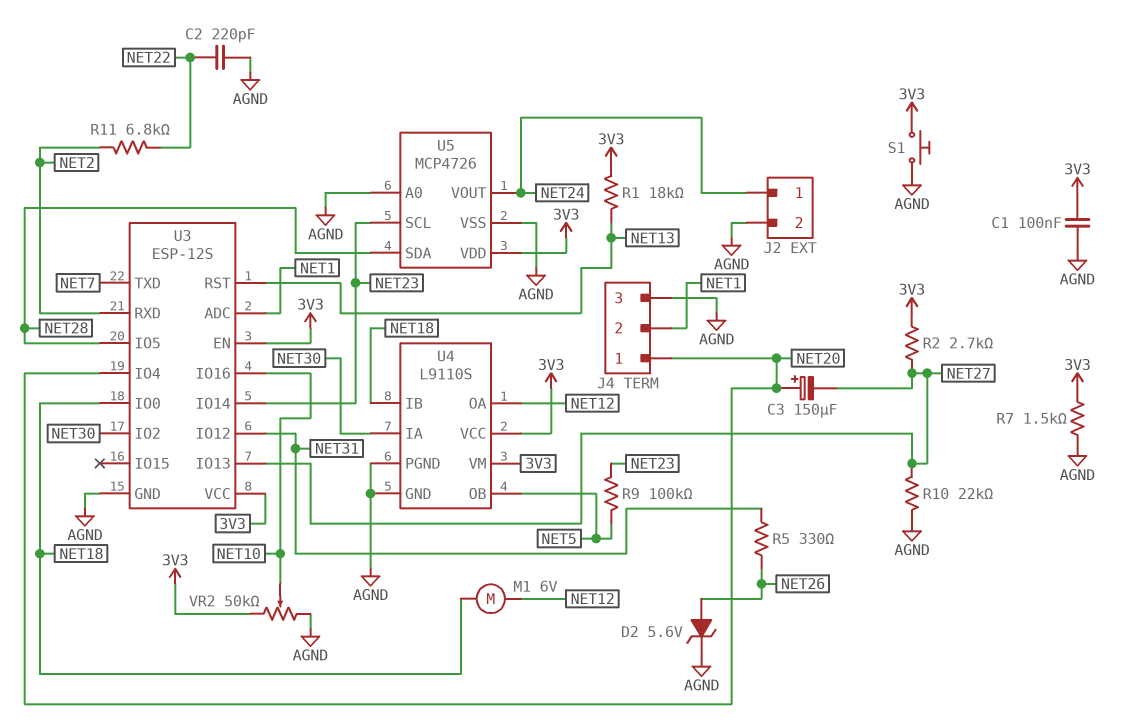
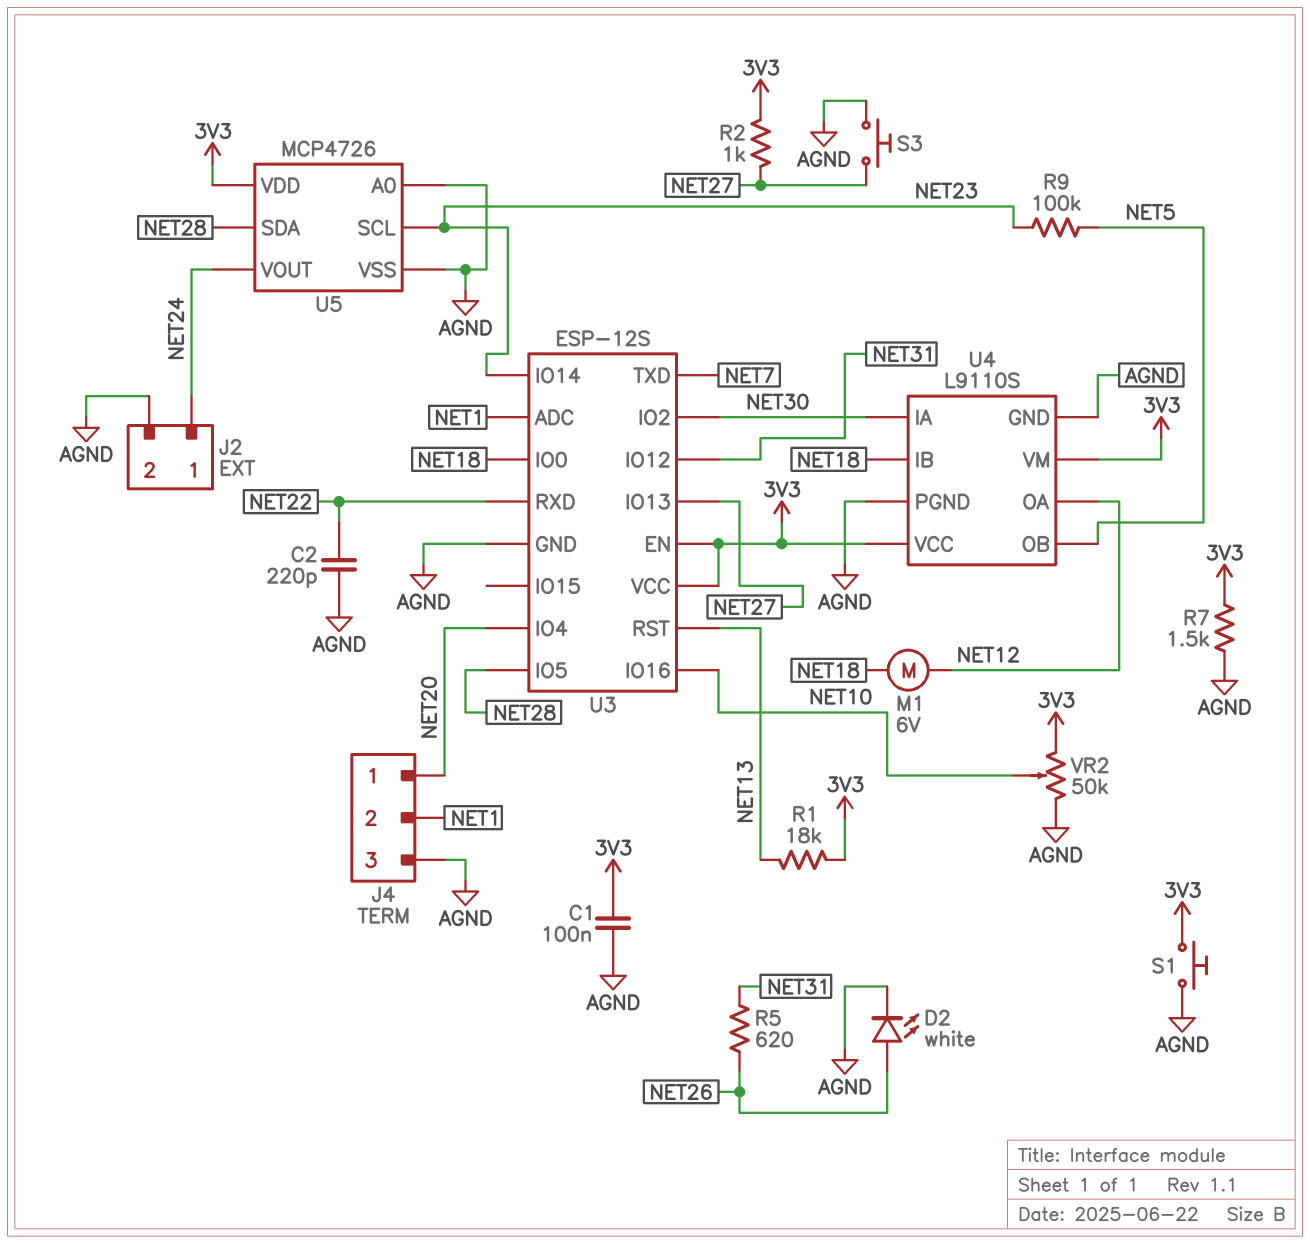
C3: 150uF (plus NET20, minus NET27) -> none
D2: zener 5.6V (A NET26, K AGND) -> LED white (A NET26, K AGND)
R2: 2.7k (3V3, NET27) -> 1k (3V3, NET27)
R5: 330 (NET26, NET31) -> 620 (NET26, NET31)
R10: 22k (AGND, NET27) -> none
R11: 6.8k (NET2, NET22) -> none
S3: none -> button (AGND, NET27)
U3 pin RXD: NET2 -> NET22

